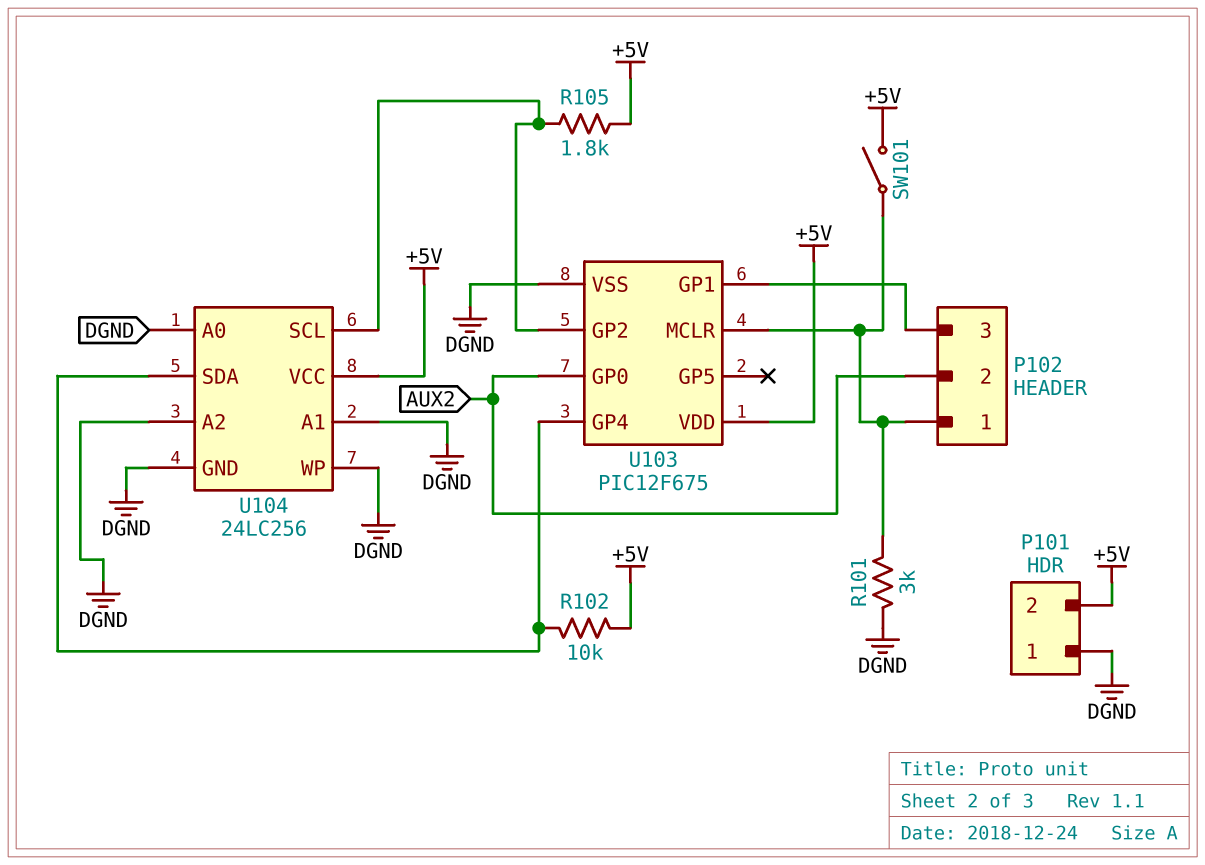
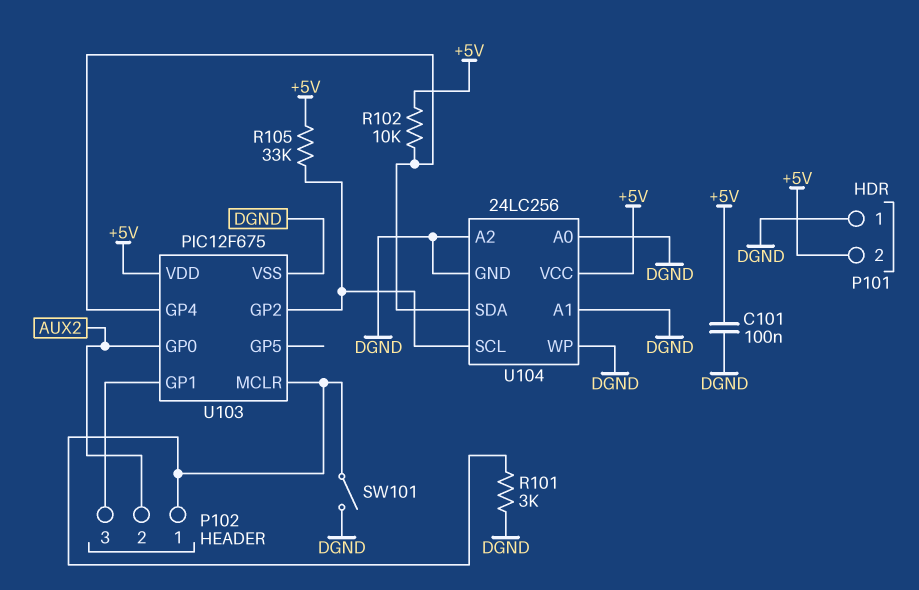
C101: none -> 100nF (+5V, DGND)
R105: 1.8k (+5V, U103/GP2) -> 33k (+5V, U103/GP2)
SW101: switch (+5V, P102/1) -> switch (DGND, P102/1)

